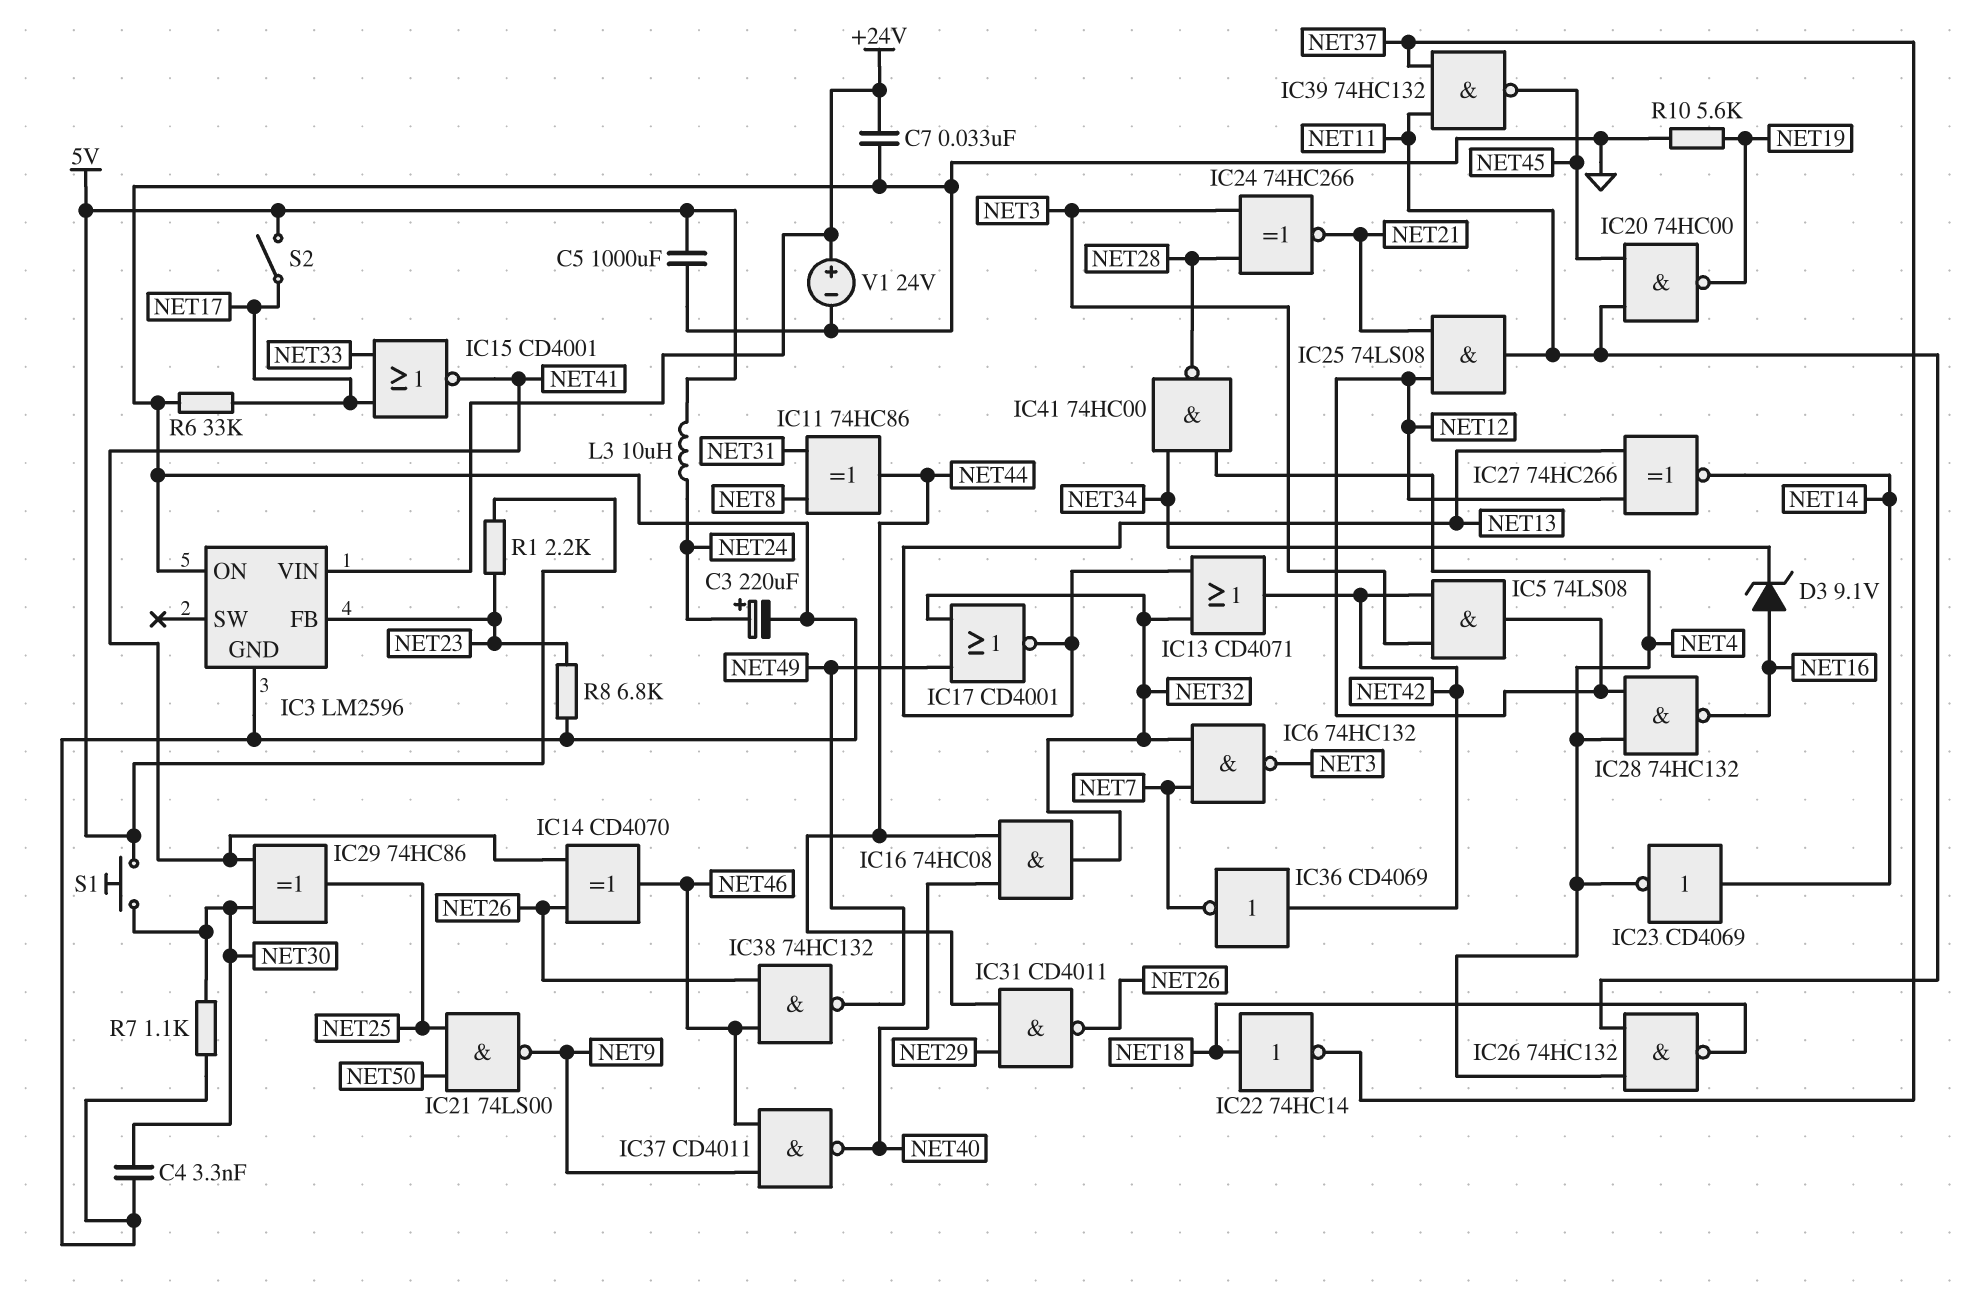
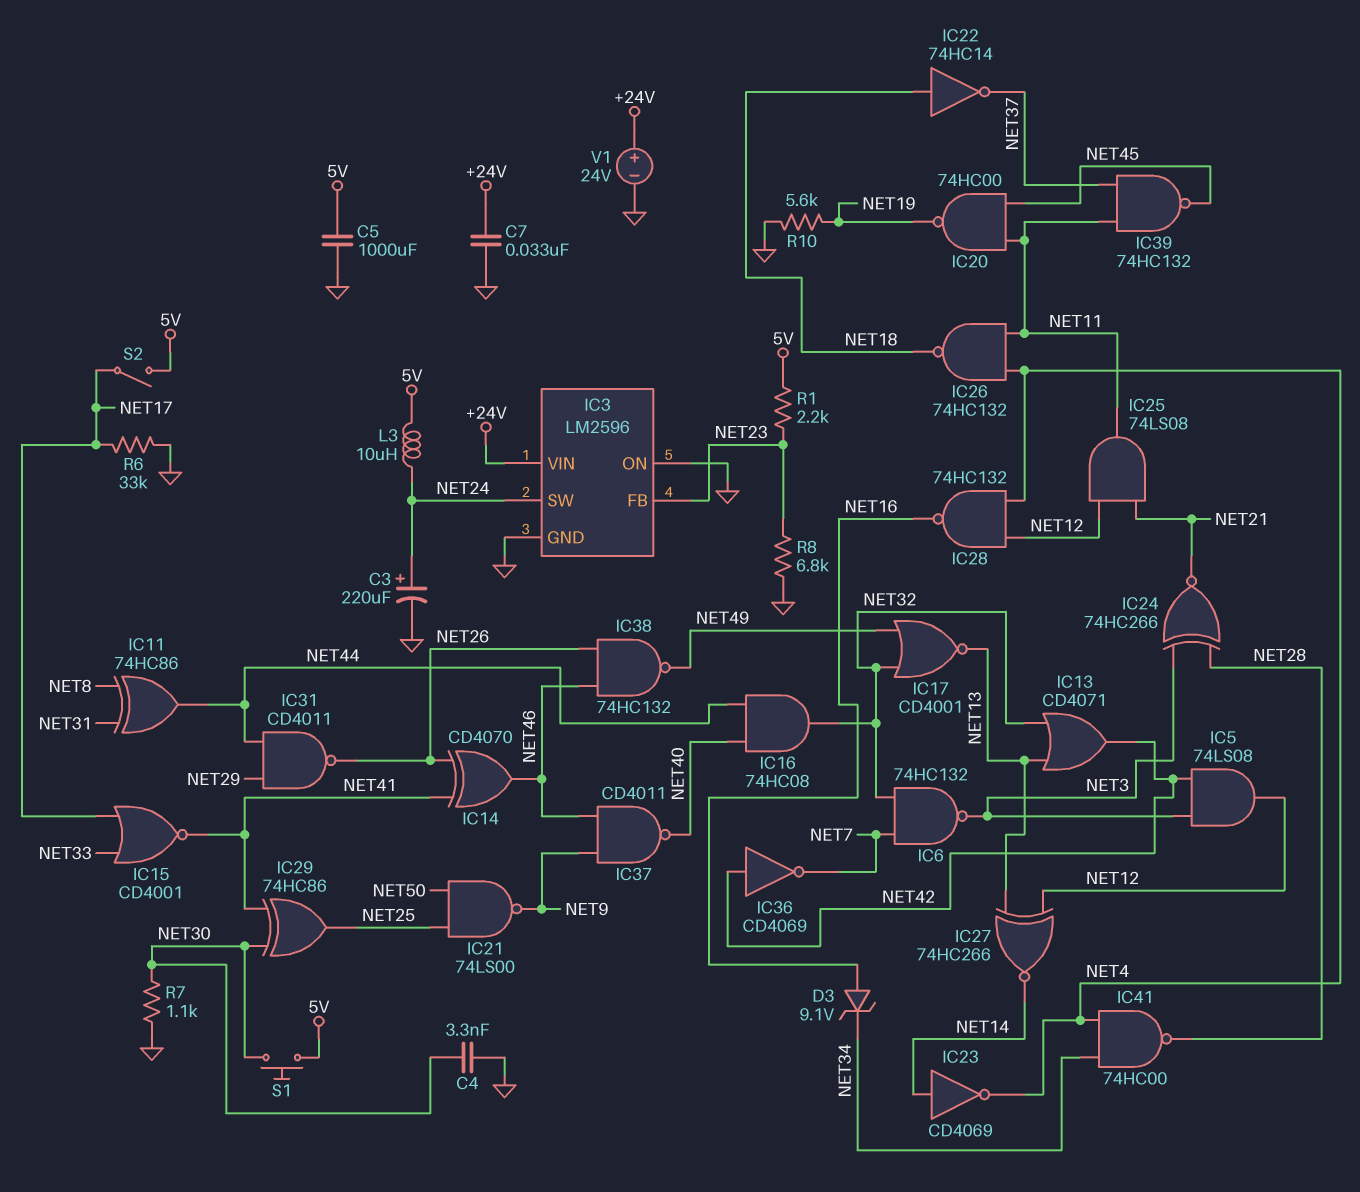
IC3 pin SW: none -> NET24

